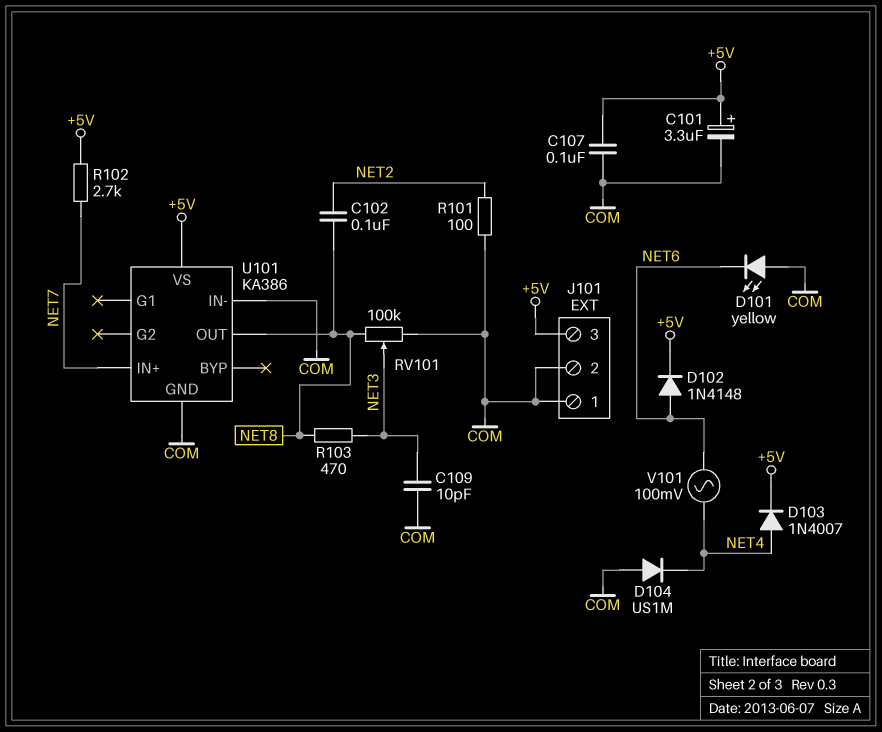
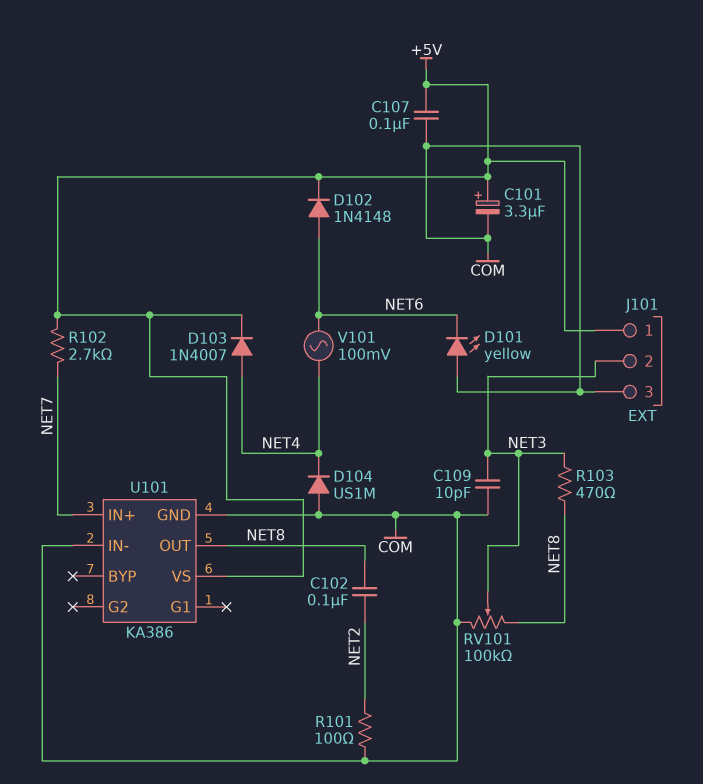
J101 pin 1: COM -> +5V
J101 pin 2: COM -> NET3
J101 pin 3: +5V -> COM

